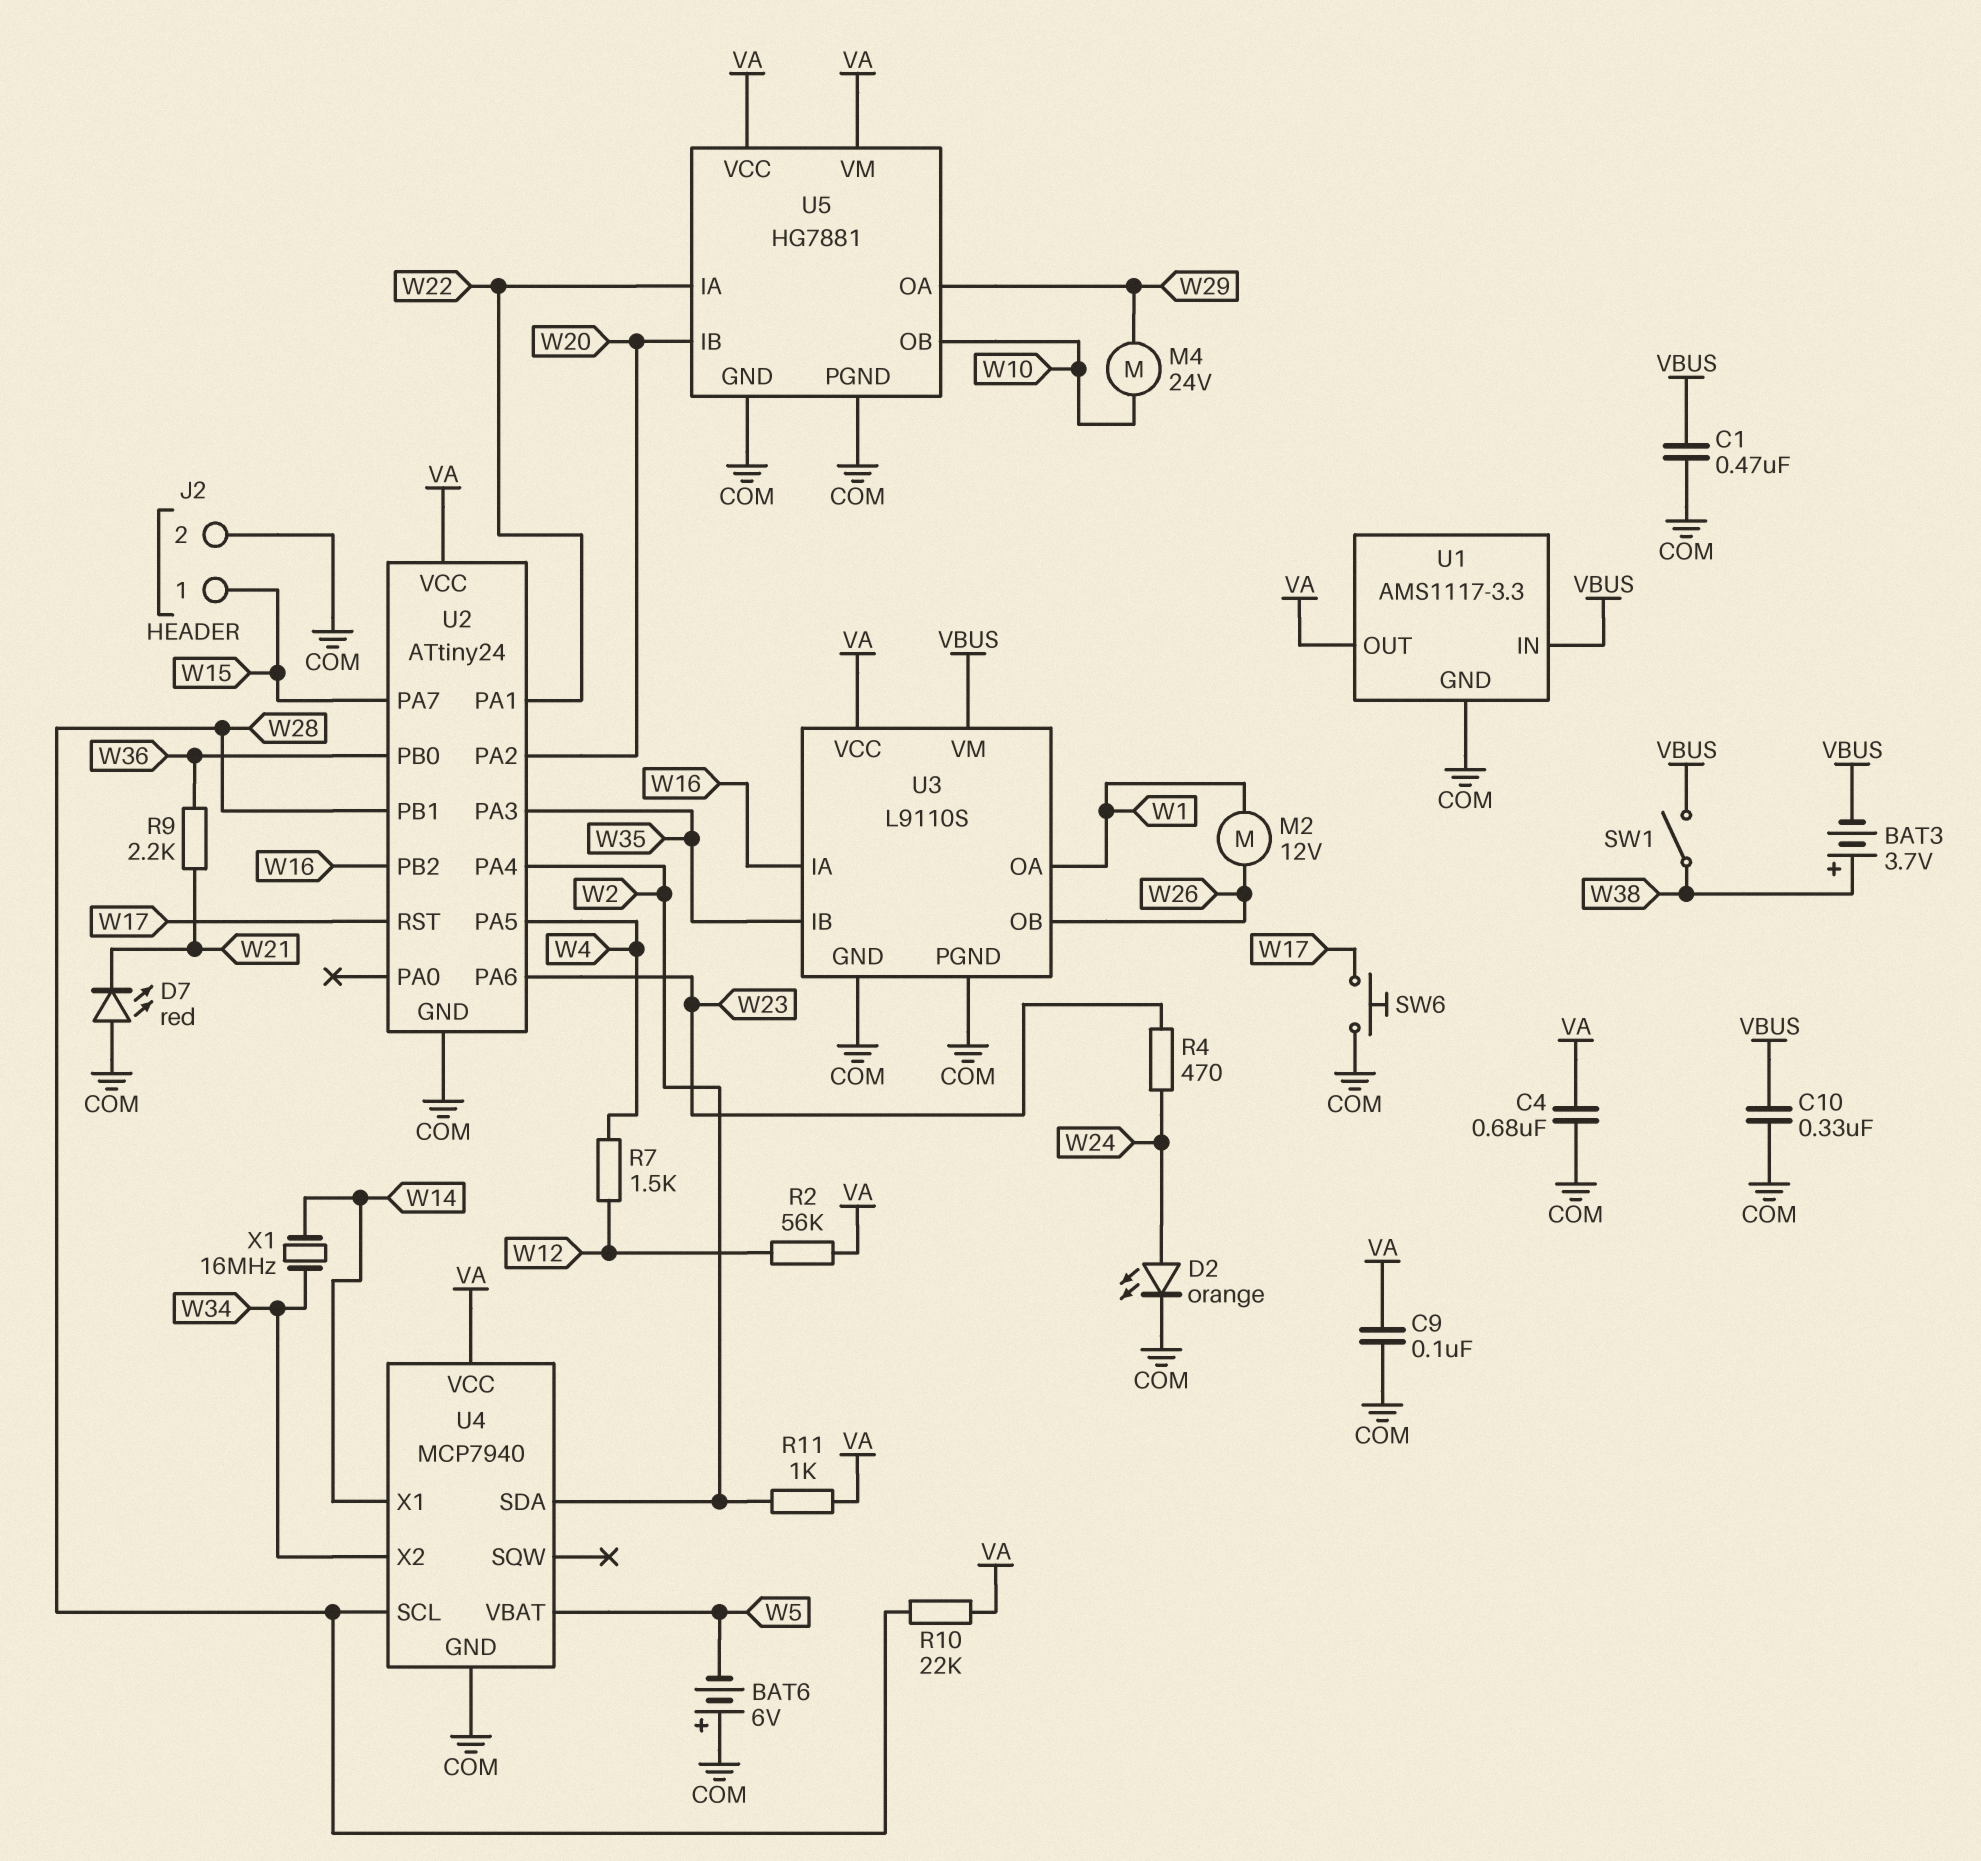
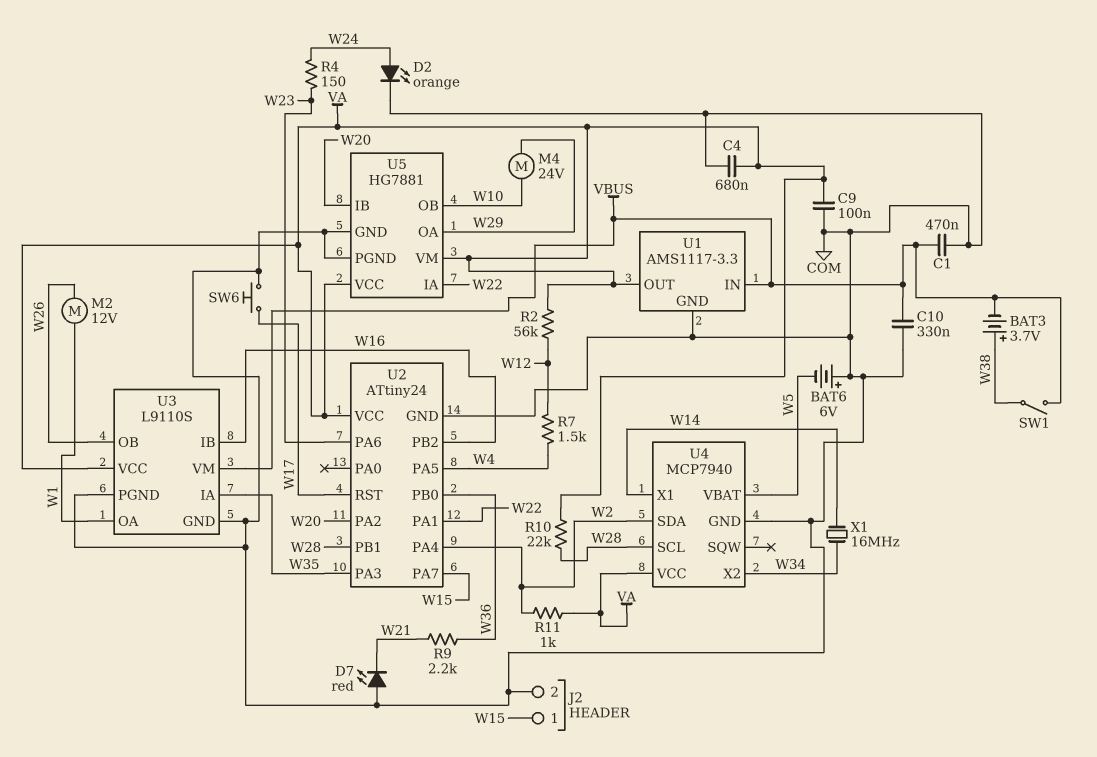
R4: 470 (W23, W24) -> 150 (W23, W24)
U3 pin IA: W16 -> W35
U3 pin IB: W35 -> W16

